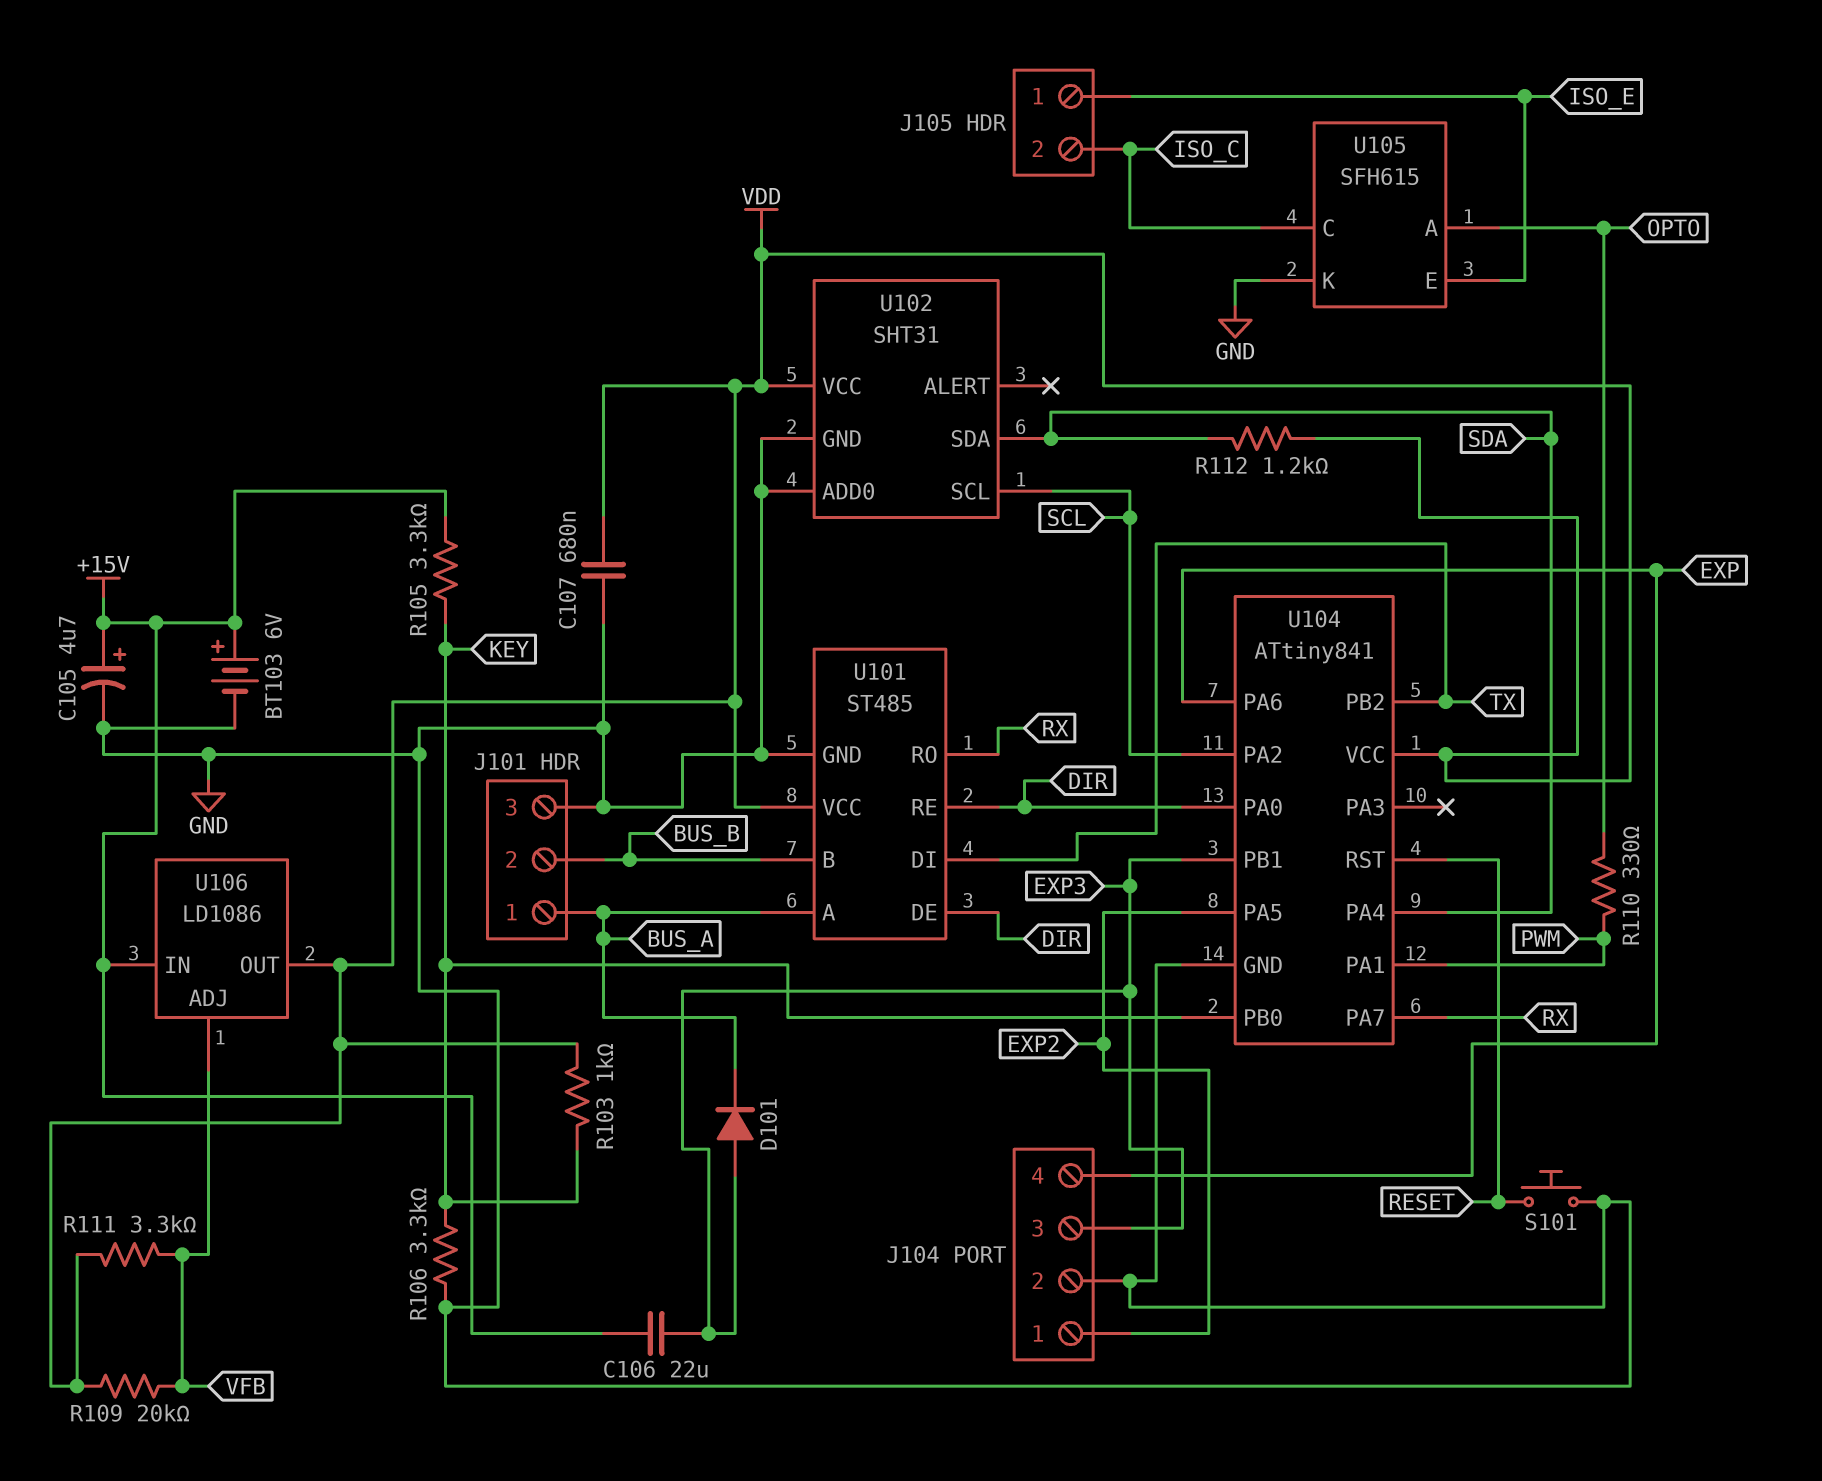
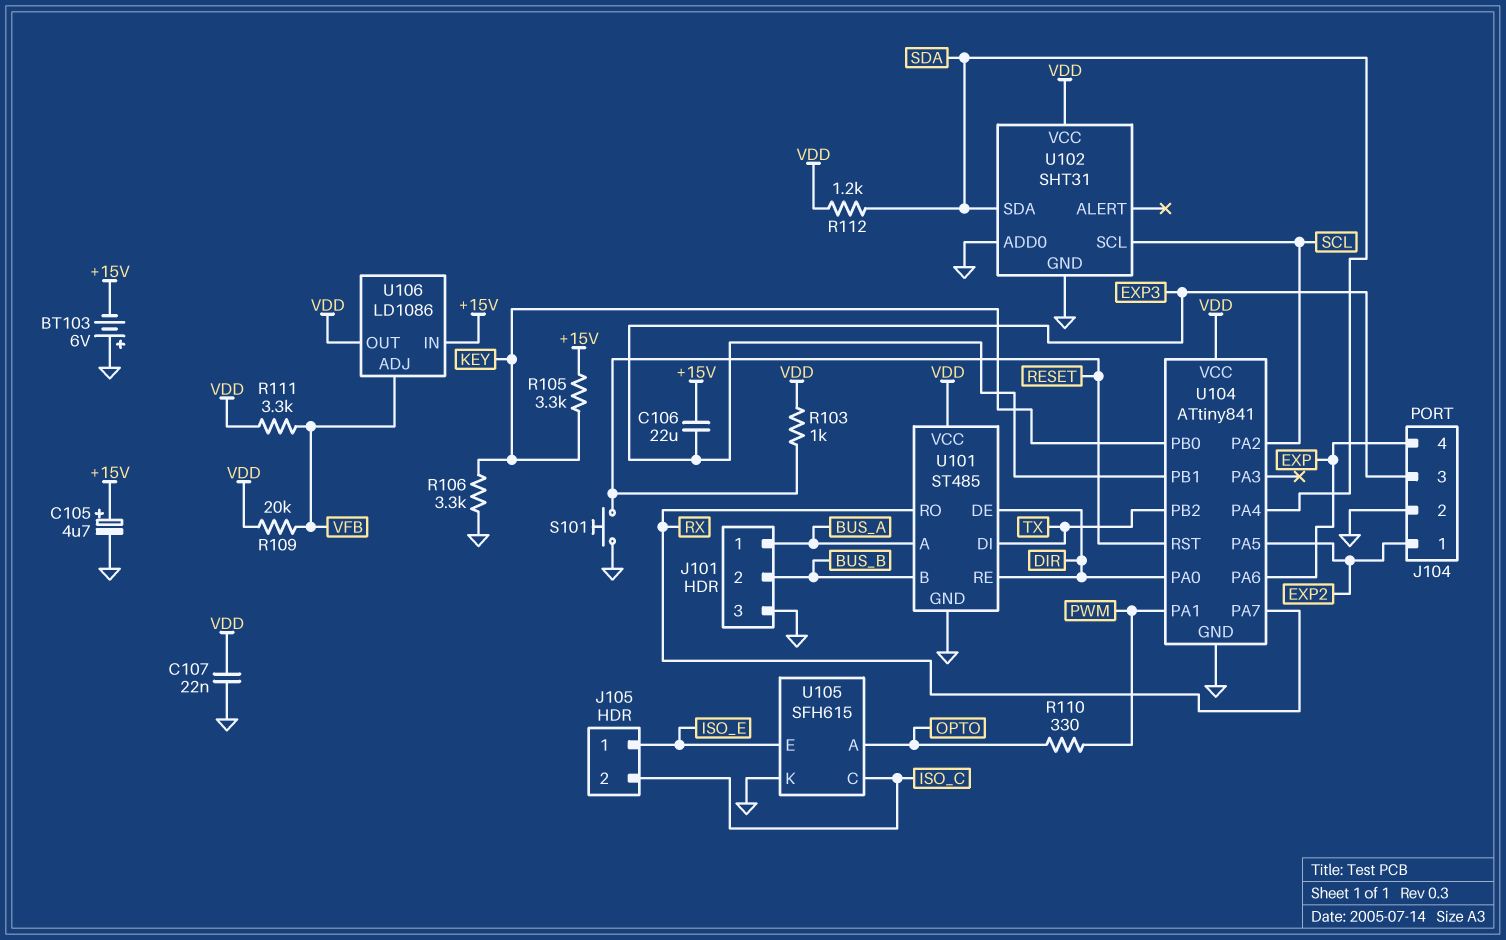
BT103: 6V (plus +15V, minus GND) -> 6V (plus GND, minus +15V)
C107: 680nF (GND, VDD) -> 22nF (GND, VDD)
D101: diode (A EXP3, K BUS_A) -> none
R103: 1k (KEY, VDD) -> 1k (RESET, VDD)

